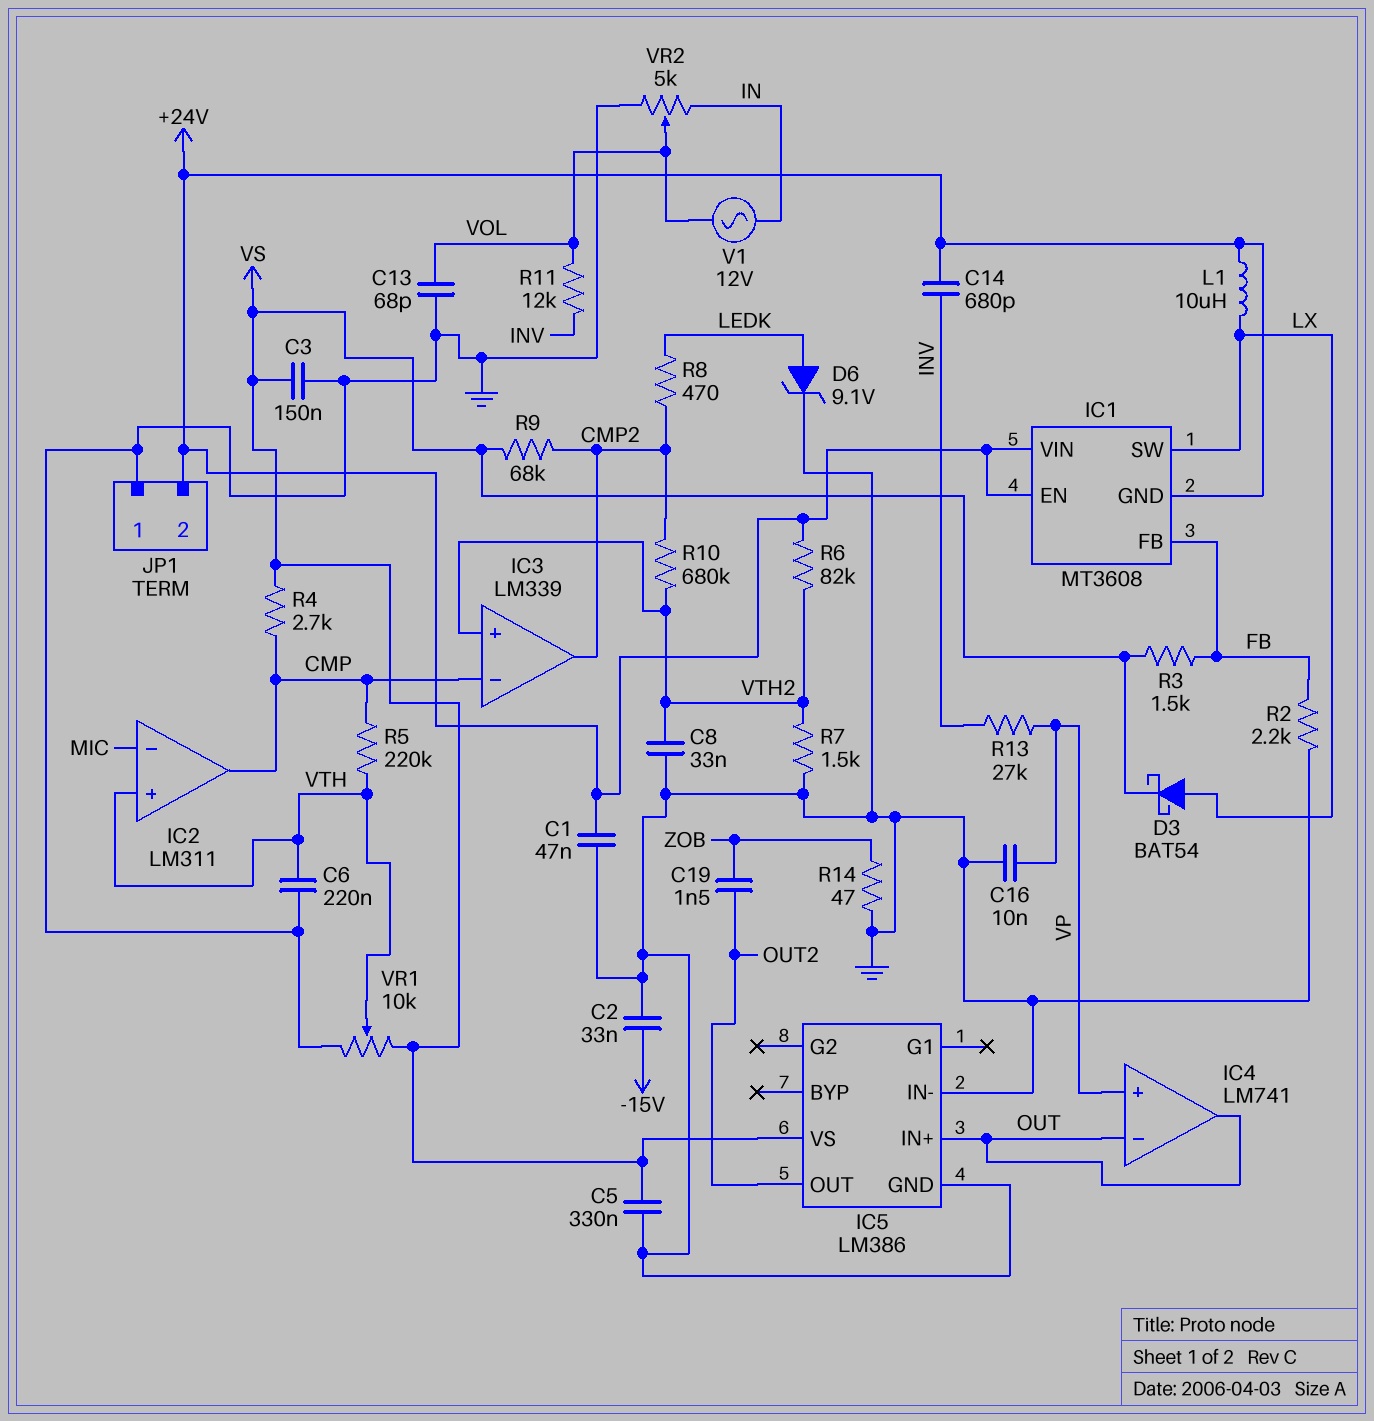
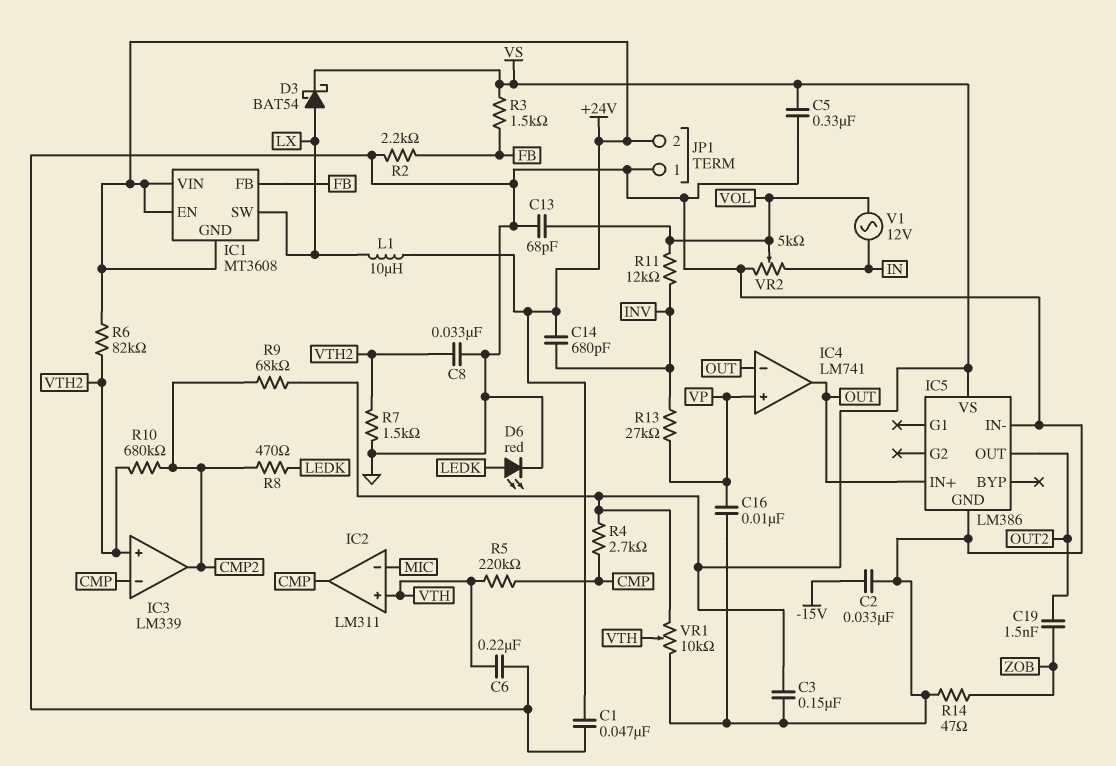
D6: zener 9.1V (A LEDK, K GND) -> LED red (A LEDK, K GND)

